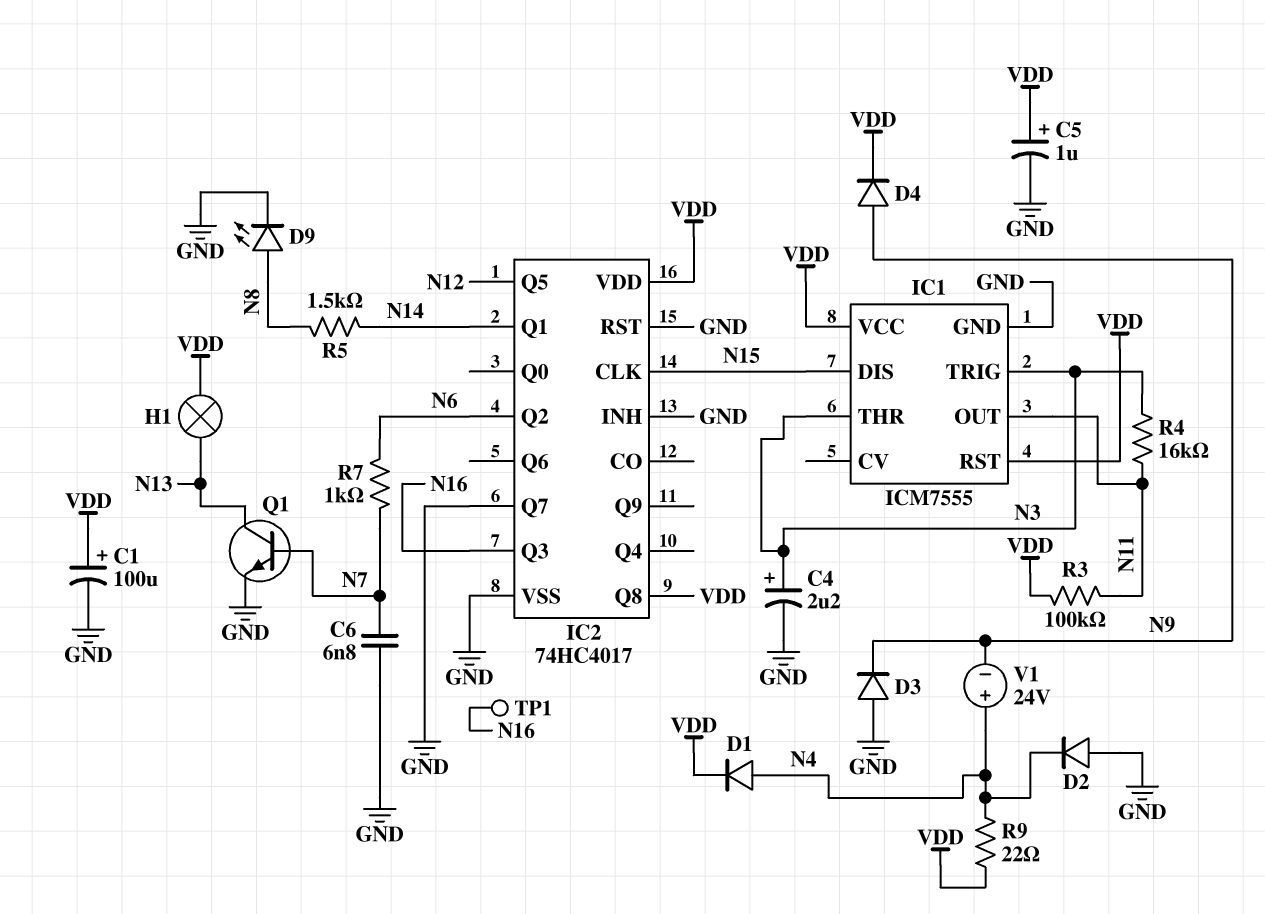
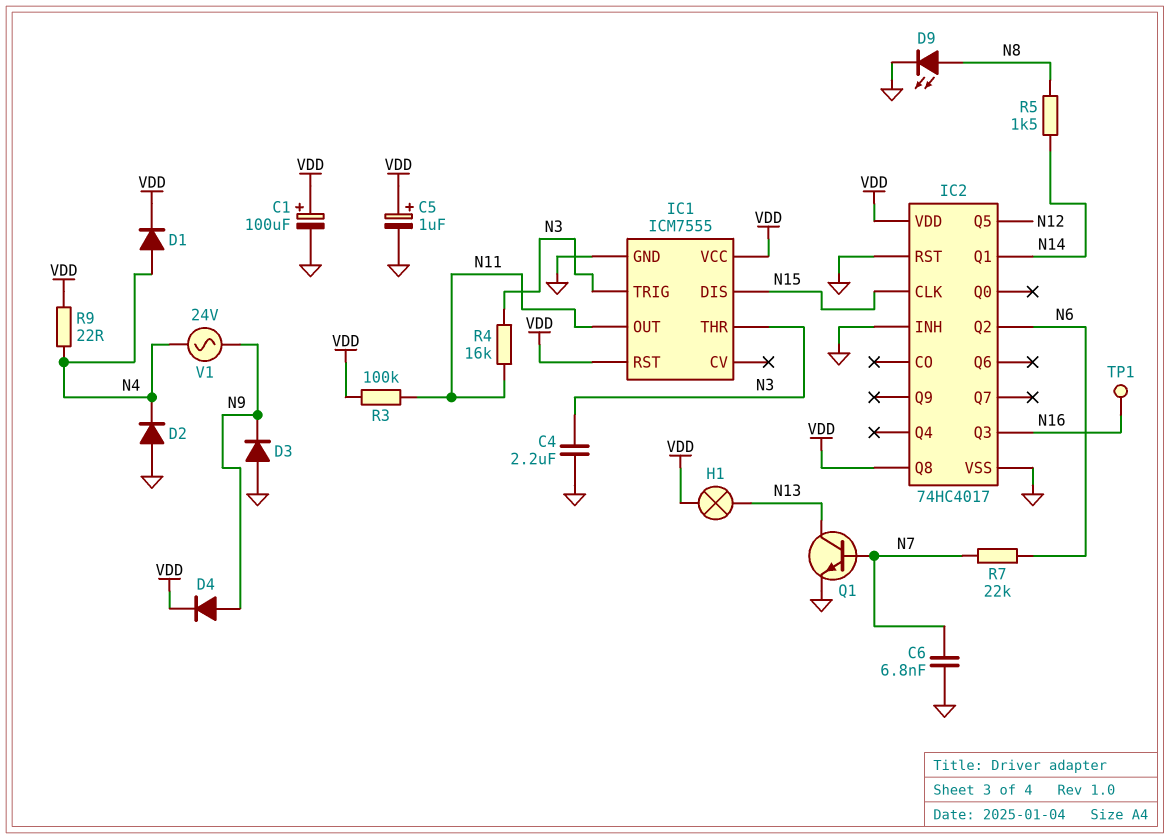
C4: 2.2uF (plus N3, minus GND) -> 2.2uF (GND, N3)
IC2 pin Q7: GND -> none
R7: 1k (N6, N7) -> 22k (N6, N7)
V1: 24V (plus N4, minus N9) -> AC 24V (N4, N9)

